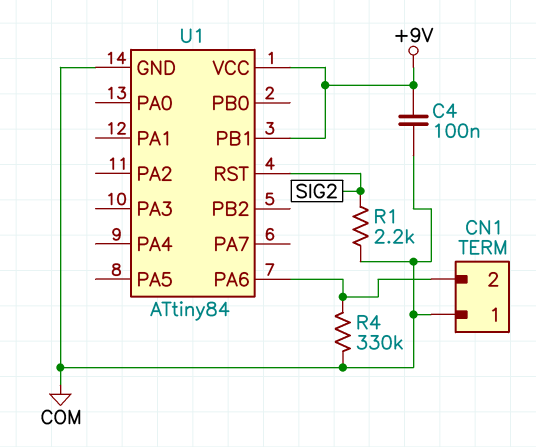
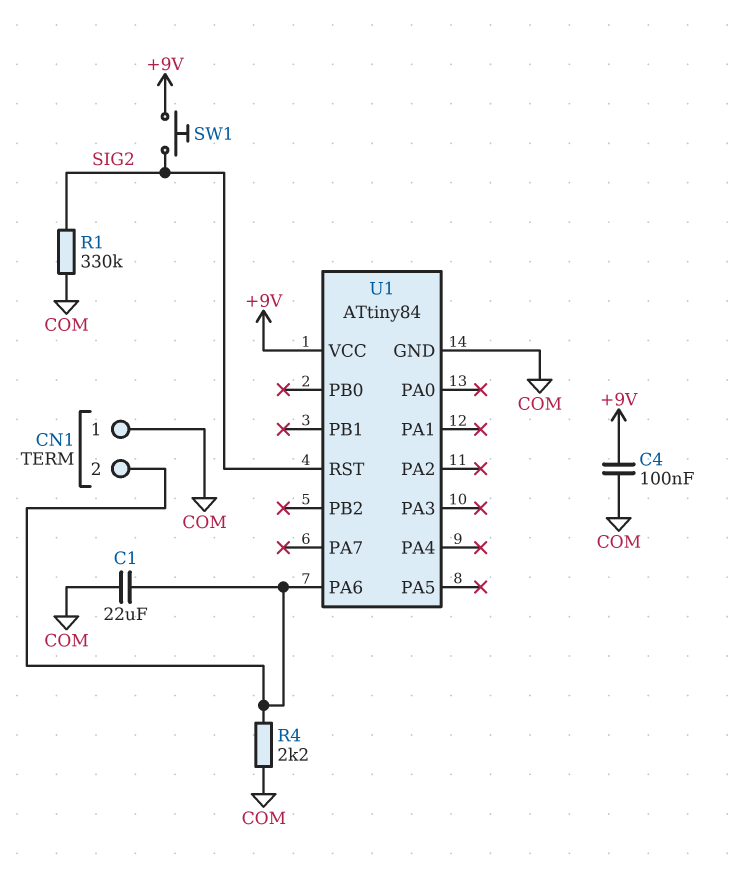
C1: none -> 22uF (CN1/2, COM)
R1: 2.2k (COM, SIG2) -> 330k (COM, SIG2)
R4: 330k (CN1/2, COM) -> 2.2k (CN1/2, COM)
SW1: none -> button (+9V, SIG2)
U1 pin PB1: +9V -> none

